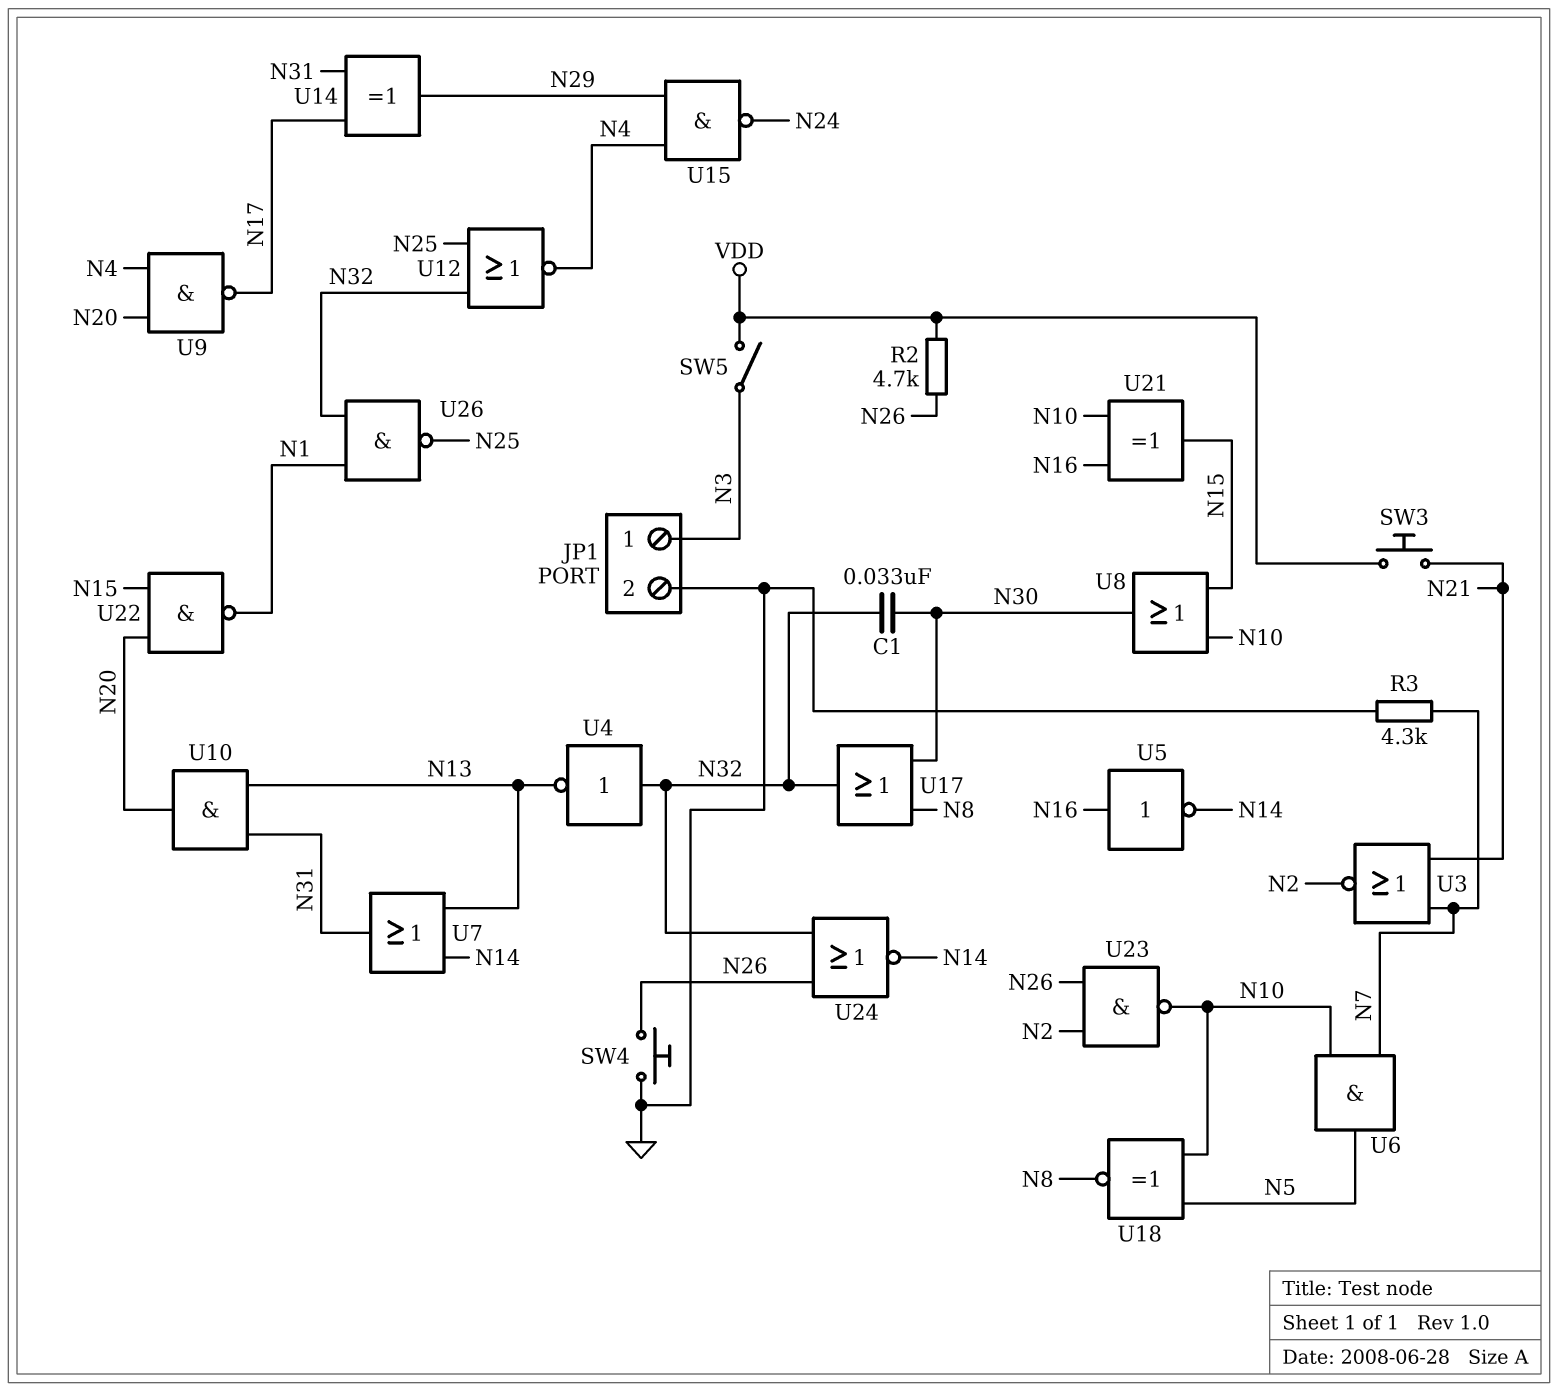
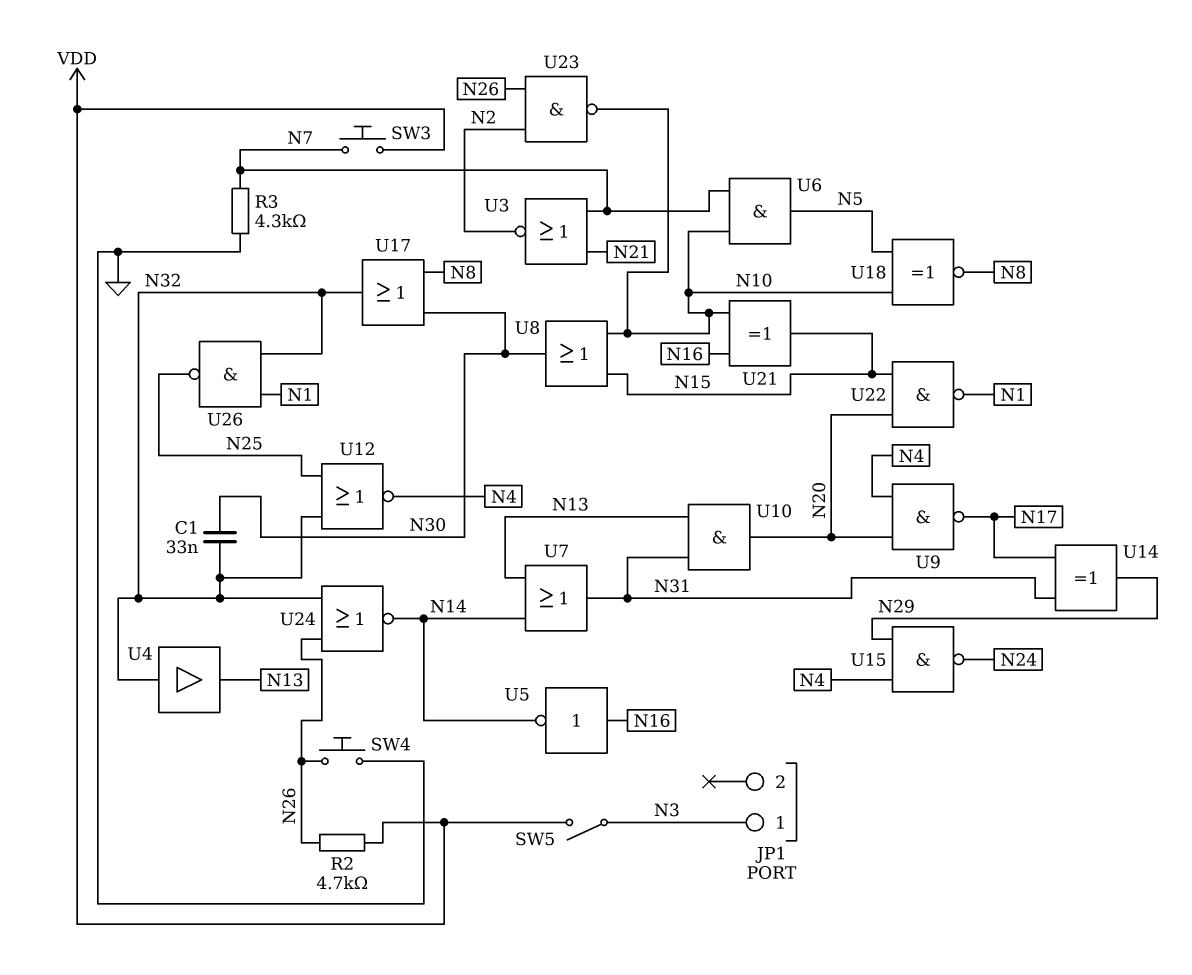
JP1 pin 2: GND -> none
SW3: button (N21, VDD) -> button (N7, VDD)
U4: NOT (in N32, out N13) -> buffer (in N32, out N13)

